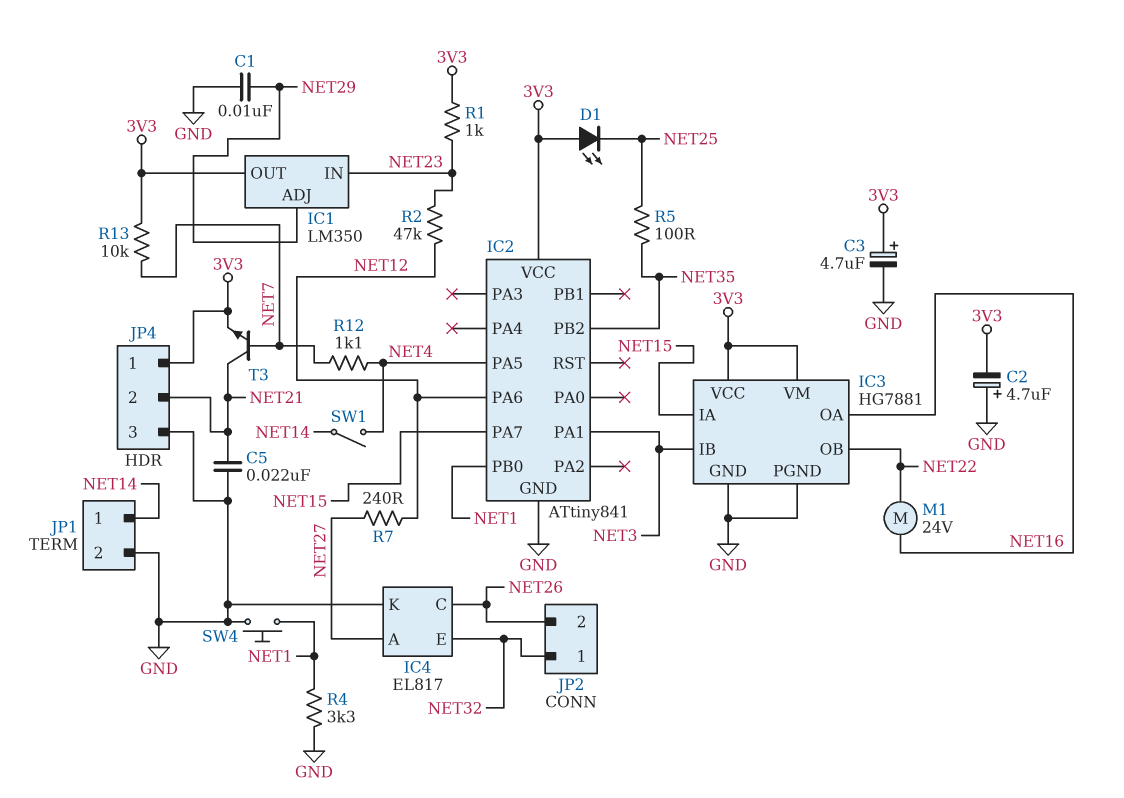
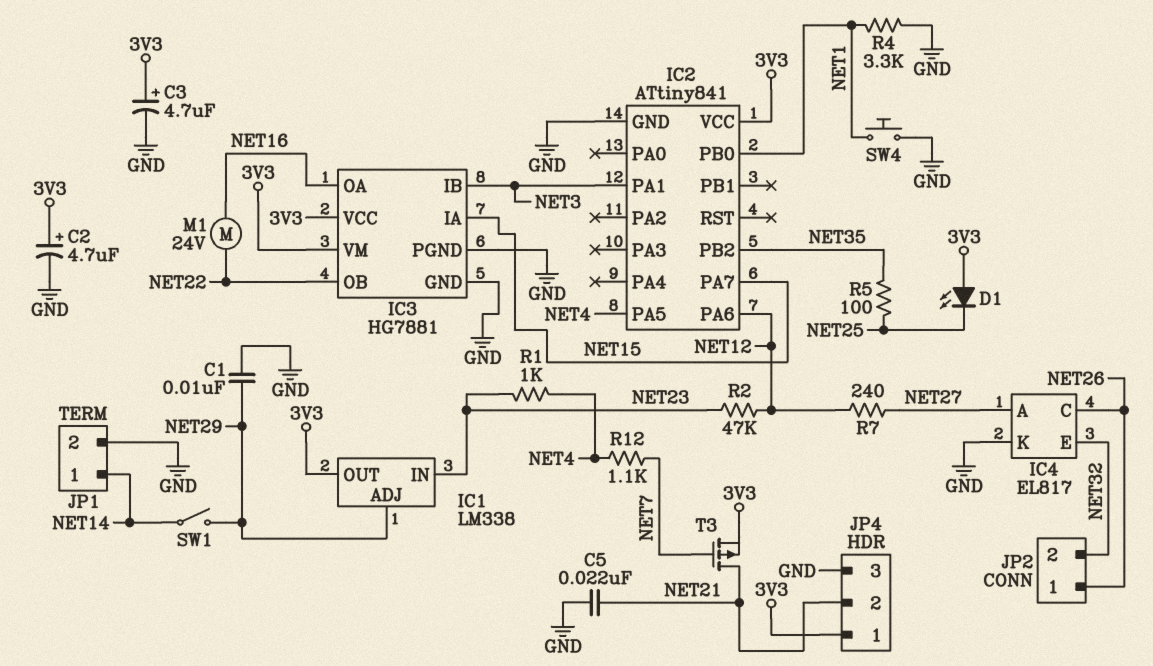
C2: 4.7uF (plus GND, minus 3V3) -> 4.7uF (plus 3V3, minus GND)
IC1: LM350 -> LM338
JP2 pin 1: NET32 -> NET26
JP2 pin 2: NET26 -> NET32
R1: 1k (3V3, NET23) -> 1k (NET4, NET23)
R13: 10k (3V3, NET7) -> none
SW1: switch (NET4, NET14) -> switch (NET14, NET29)
T3: NPN (B NET7, C NET21, E 3V3) -> PMOS (G NET7, D NET21, S 3V3)

